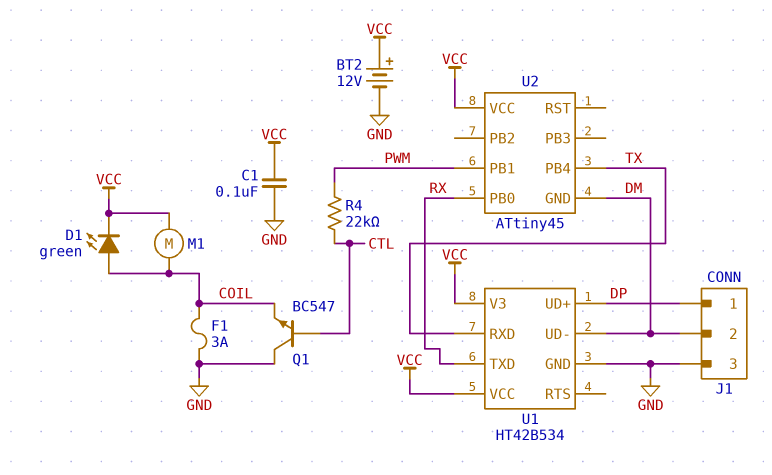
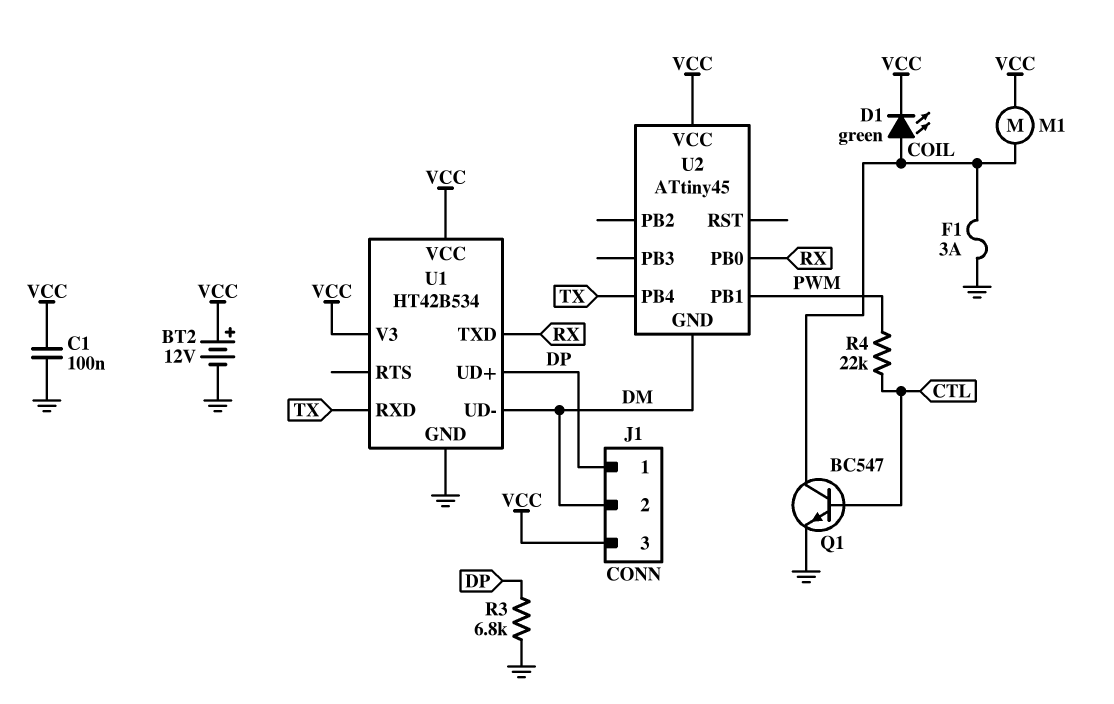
J1 pin 3: GND -> VCC
Q1: NPN BC547 (B CTL, C GND, E COIL) -> NPN BC547 (B CTL, C COIL, E GND)
R3: none -> 6.8k (DP, GND)

